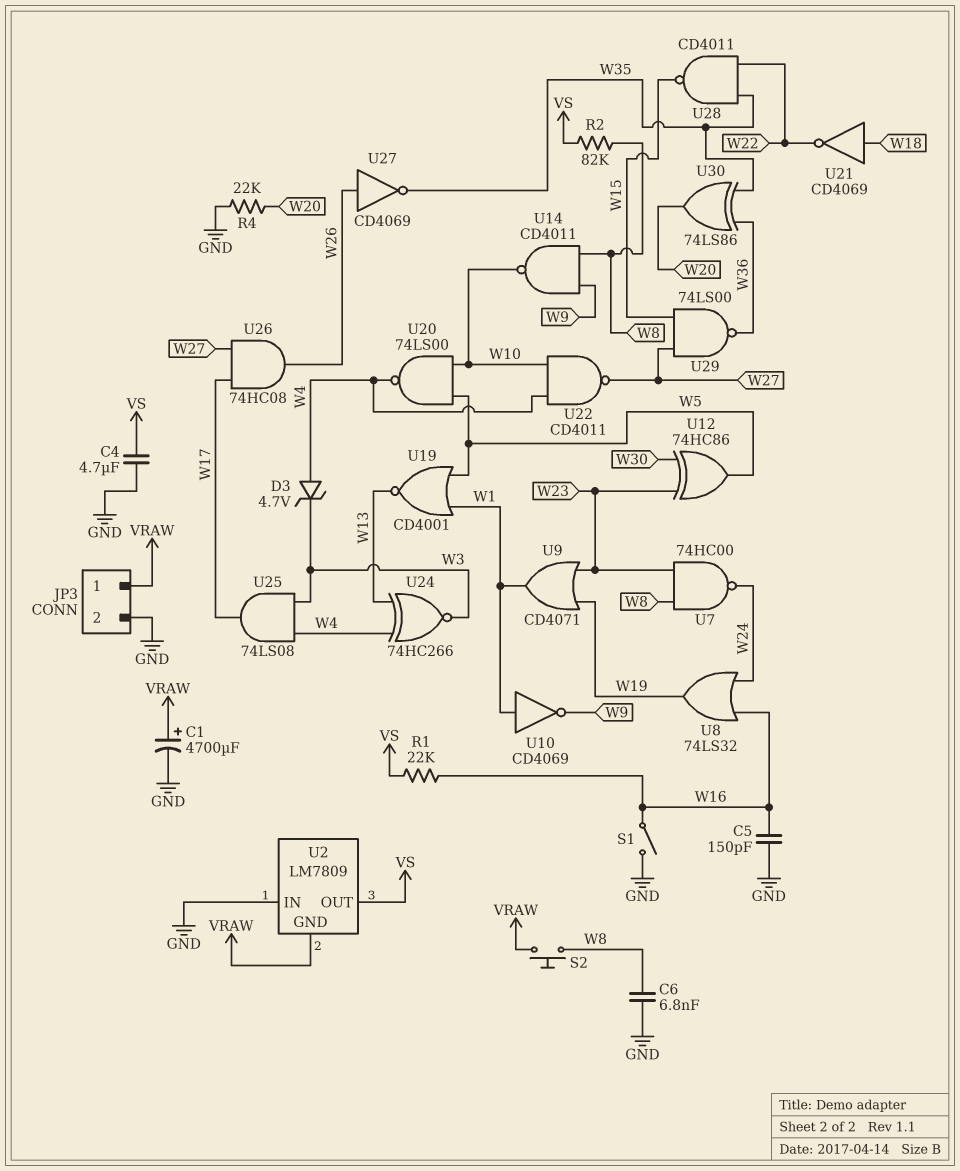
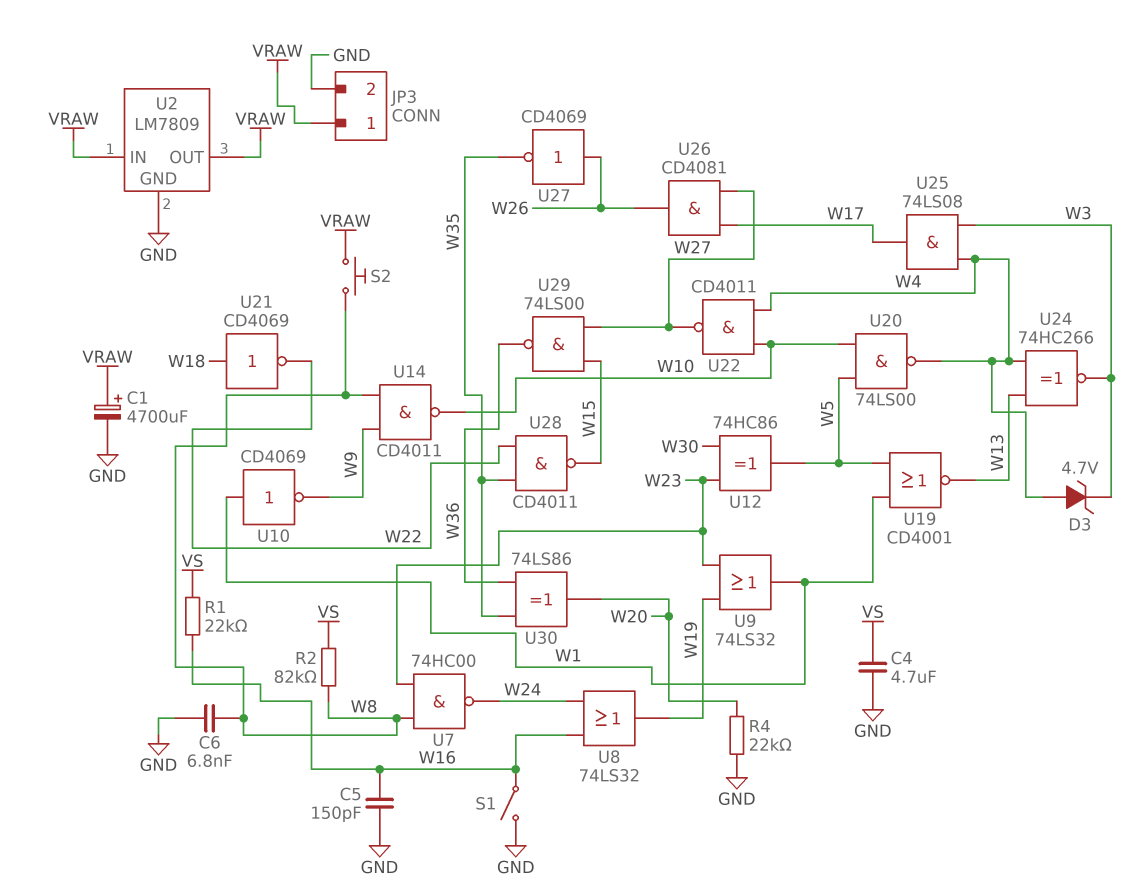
U2 pin GND: VRAW -> GND
U2 pin IN: GND -> VRAW
U2 pin OUT: VS -> VRAW
U9: OR CD4071 (in W19, in W23, out W1) -> OR 74LS32 (in W19, in W23, out W1)
U26: AND 74HC08 (in W17, in W27, out W26) -> AND CD4081 (in W17, in W27, out W26)

